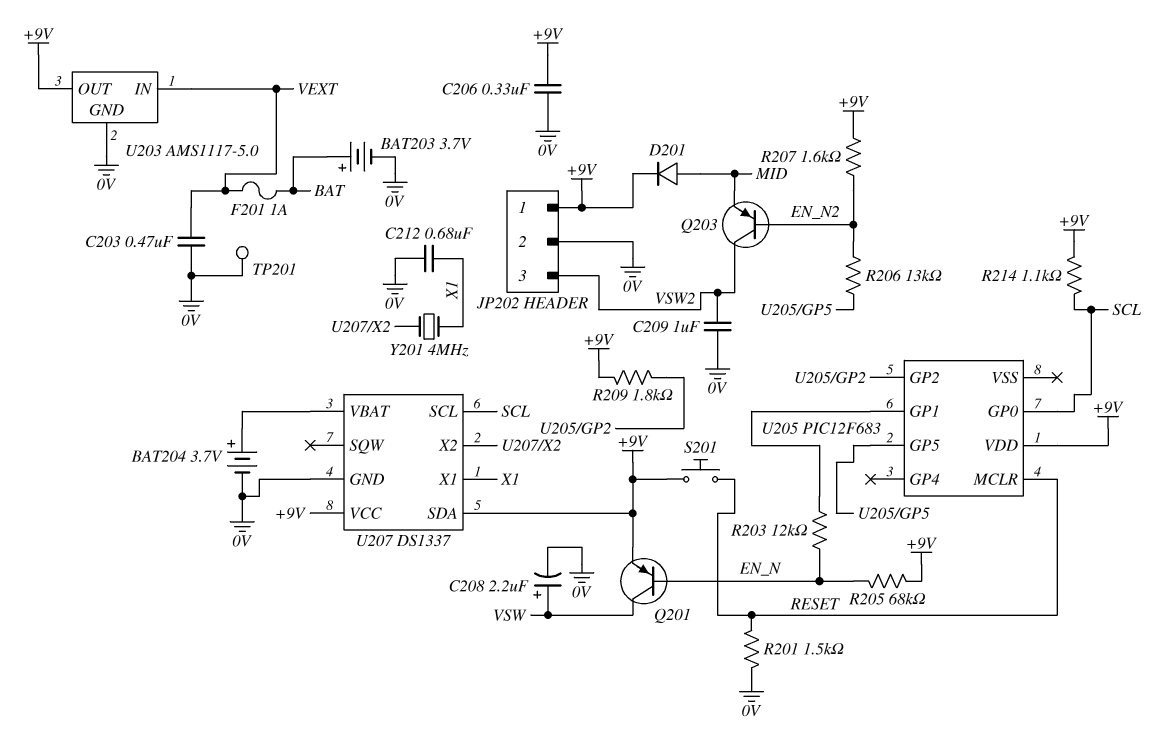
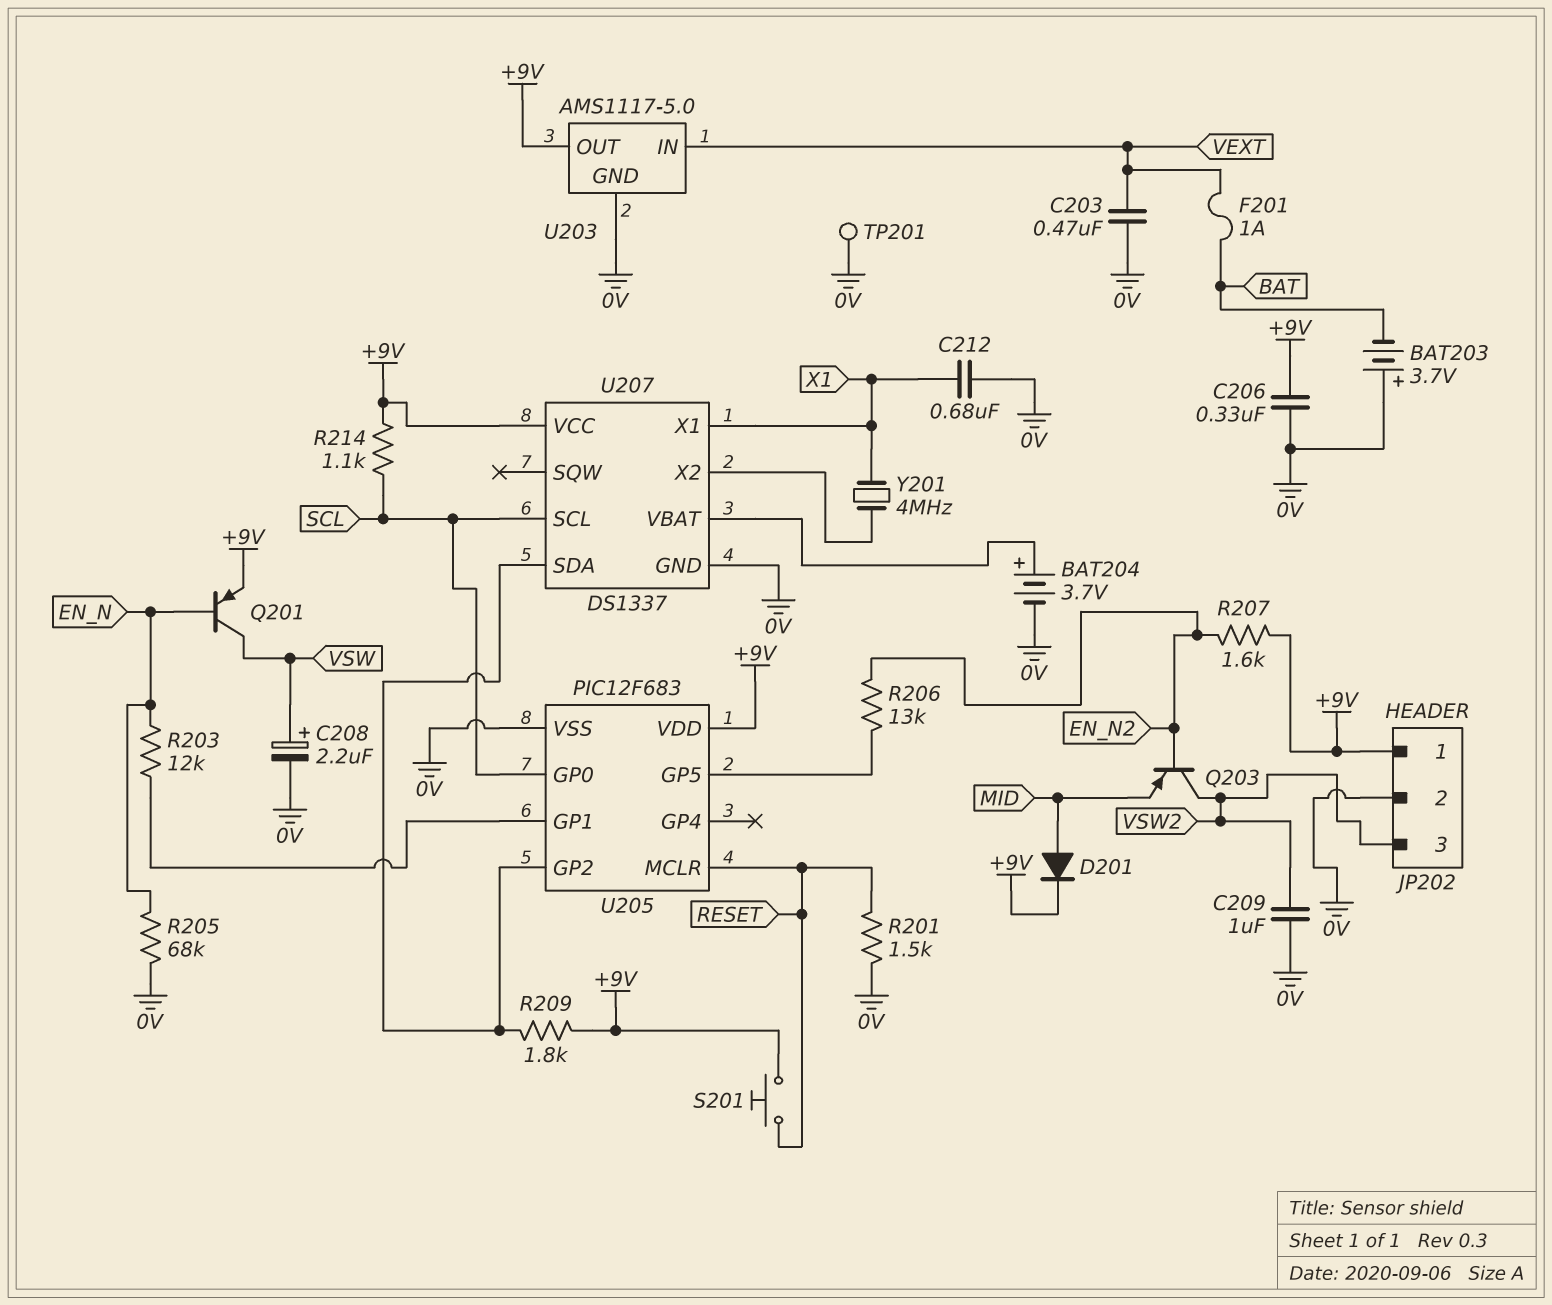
BAT203: 3.7V (plus BAT, minus 0V) -> 3.7V (plus 0V, minus BAT)
R205: 68k (+9V, EN_N) -> 68k (0V, EN_N)
U205 pin VSS: none -> 0V
U207 pin SDA: +9V -> U205/GP2

